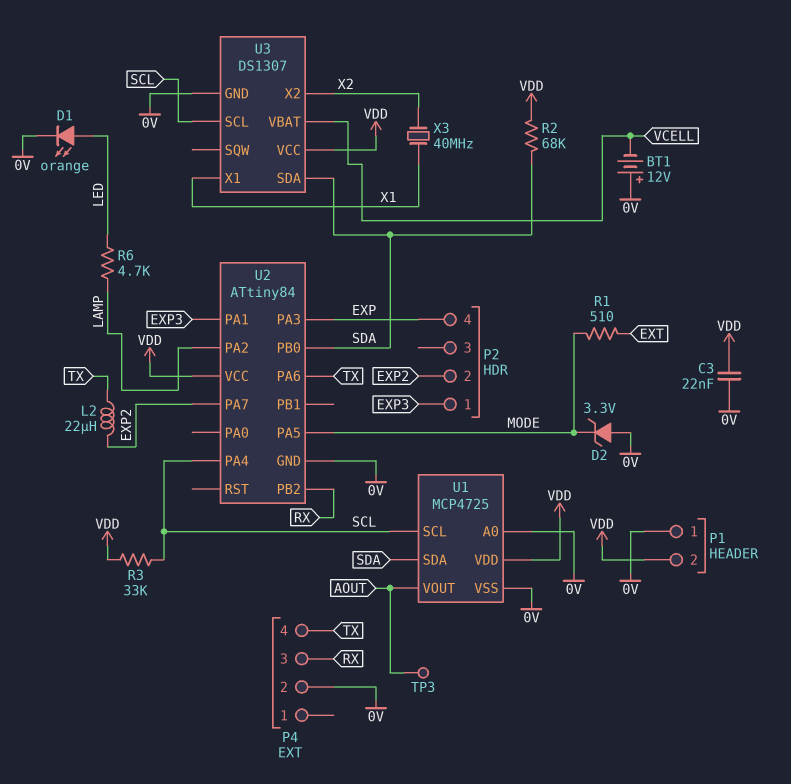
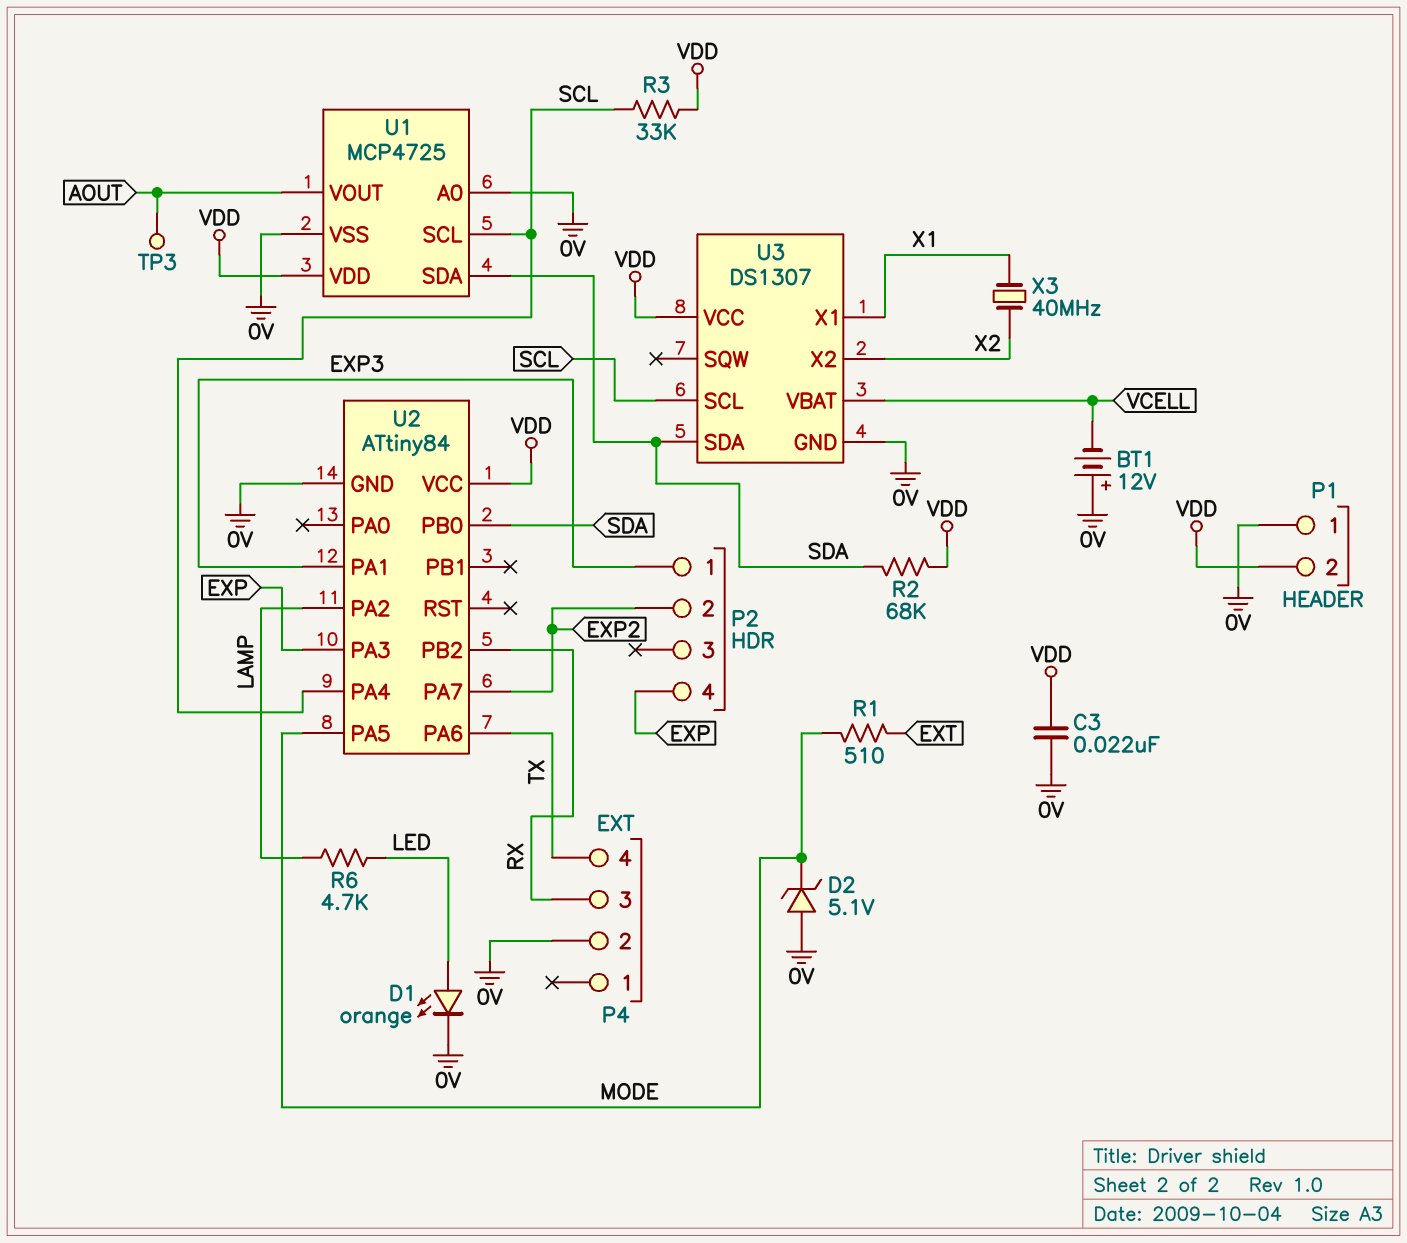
D2: zener 3.3V (A 0V, K MODE) -> zener 5.1V (A 0V, K MODE)
L2: 22uH (EXP2, TX) -> none

